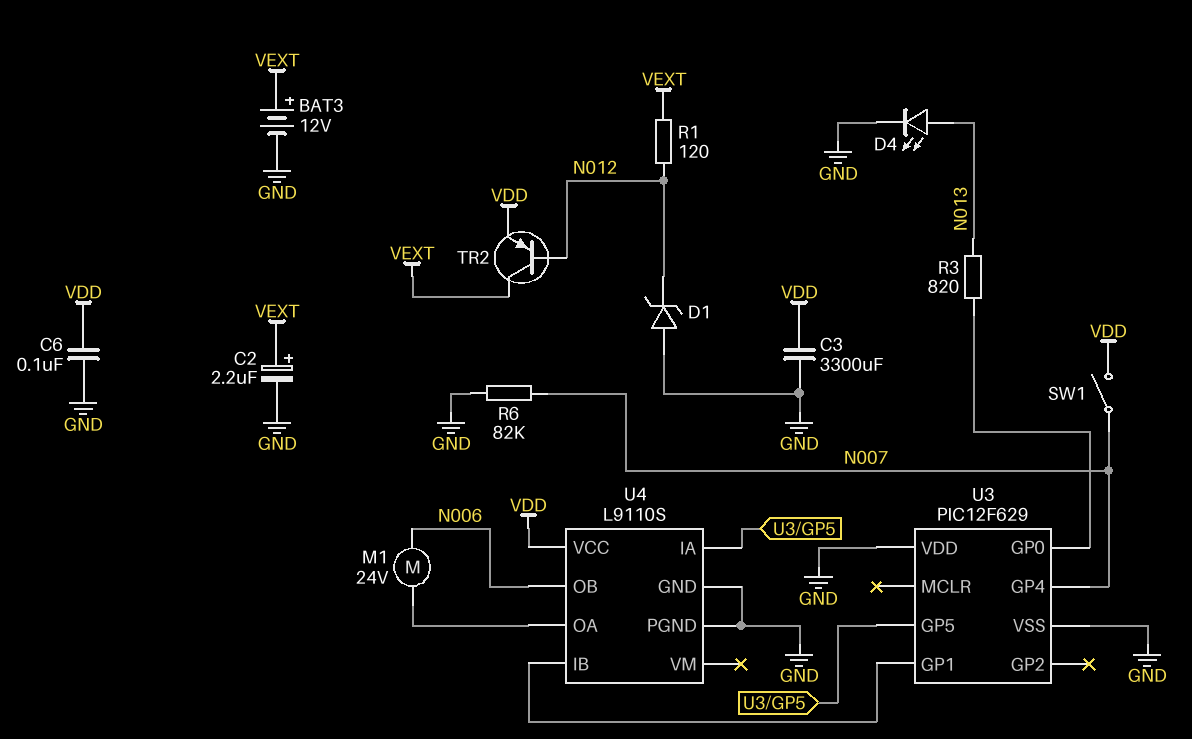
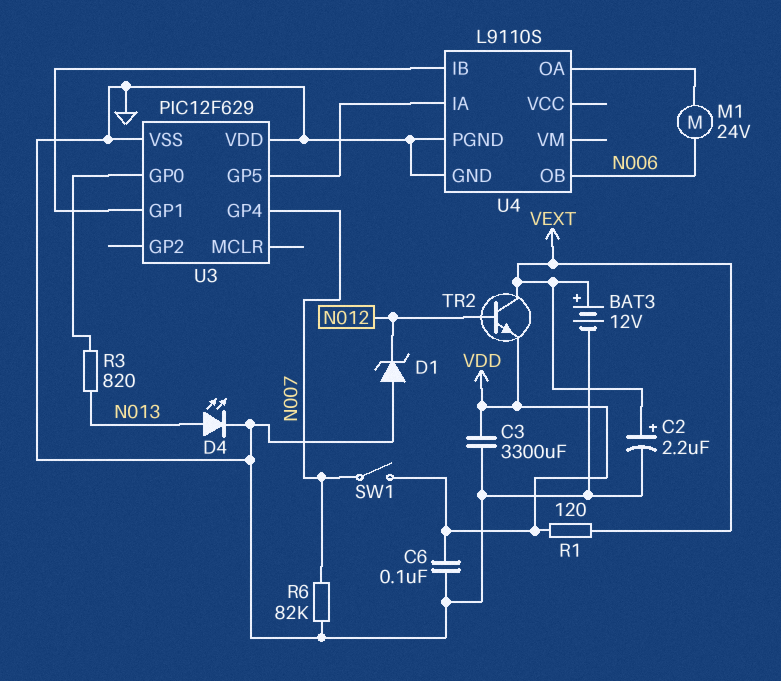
R1: 120 (N012, VEXT) -> 120 (VDD, VEXT)
TR2: PNP (B N012, C VEXT, E VDD) -> NPN (B N012, C VEXT, E VDD)
U4 pin VCC: VDD -> none

